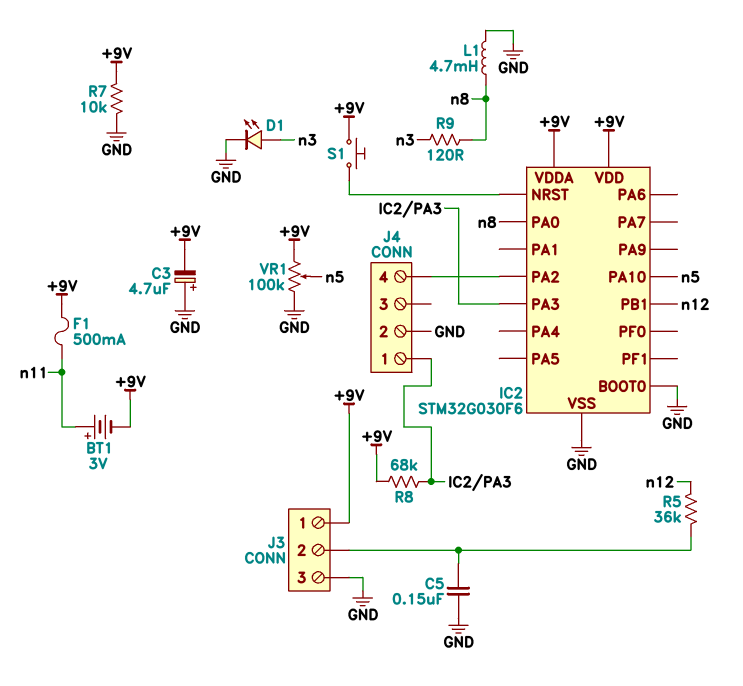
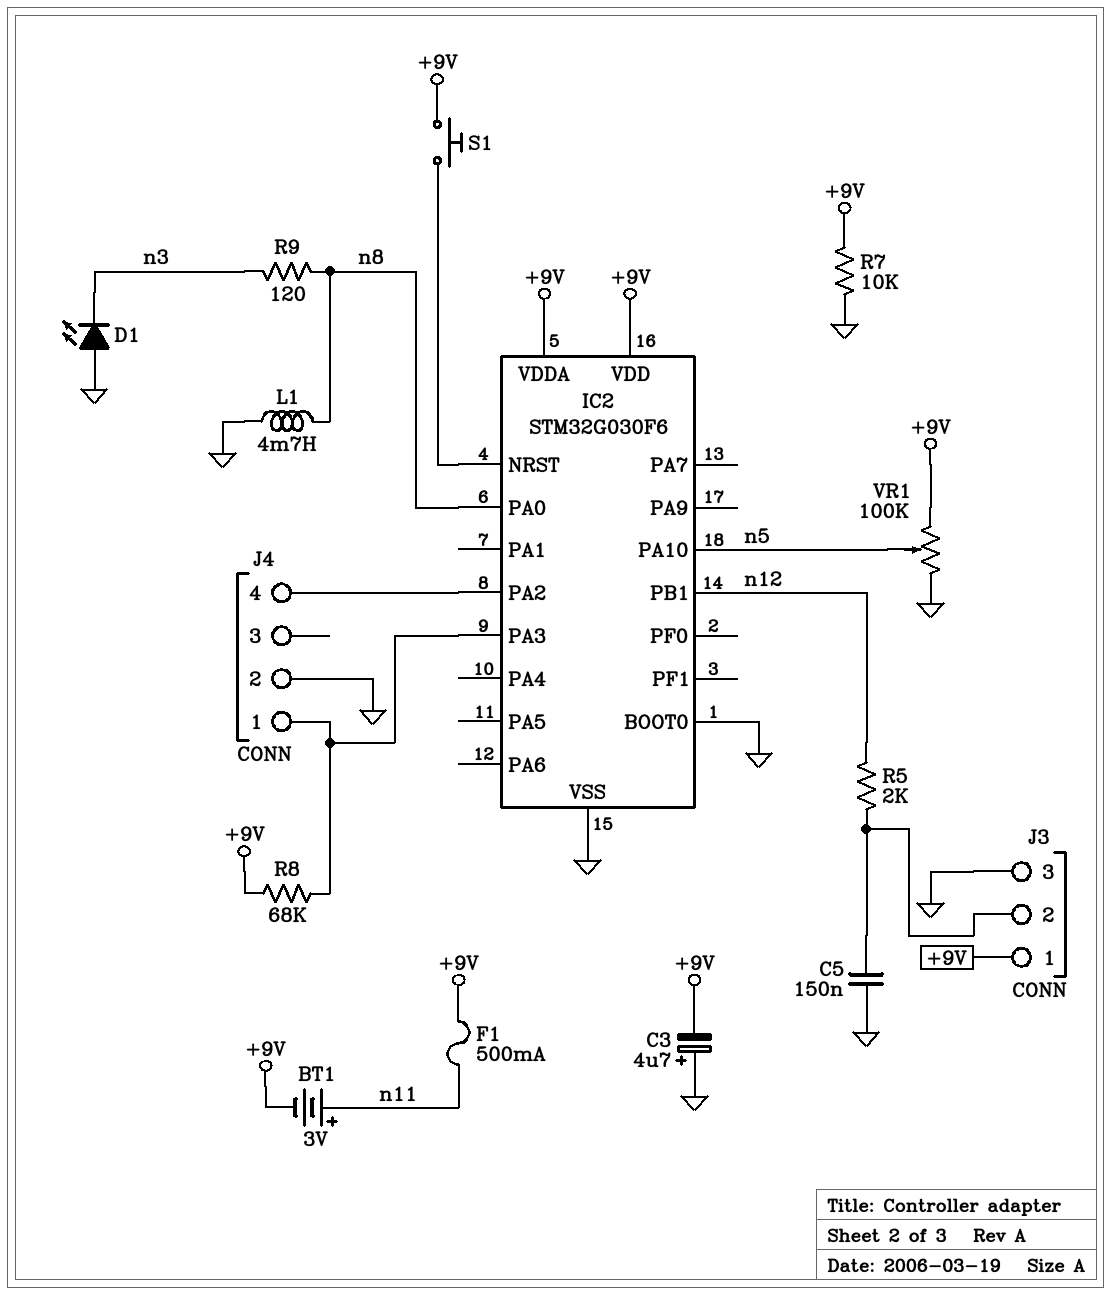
D1: LED (A n3, K GND) -> LED (A GND, K n3)
R5: 36k (J3/2, n12) -> 2k (J3/2, n12)

